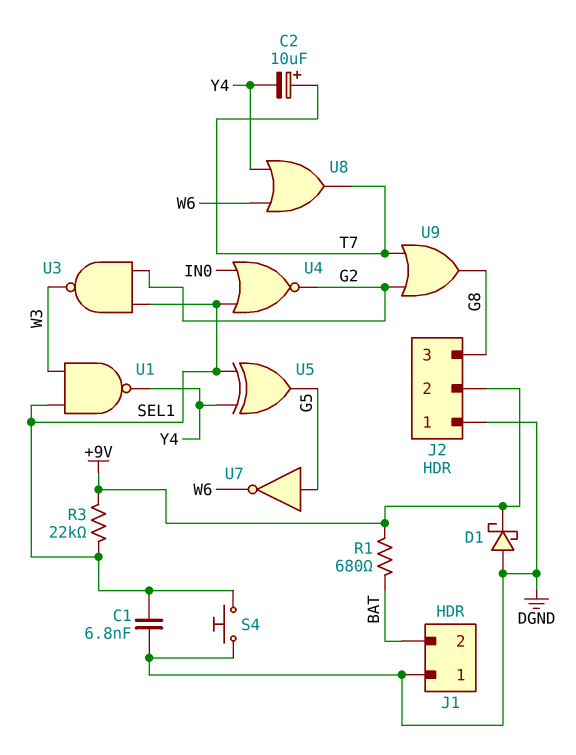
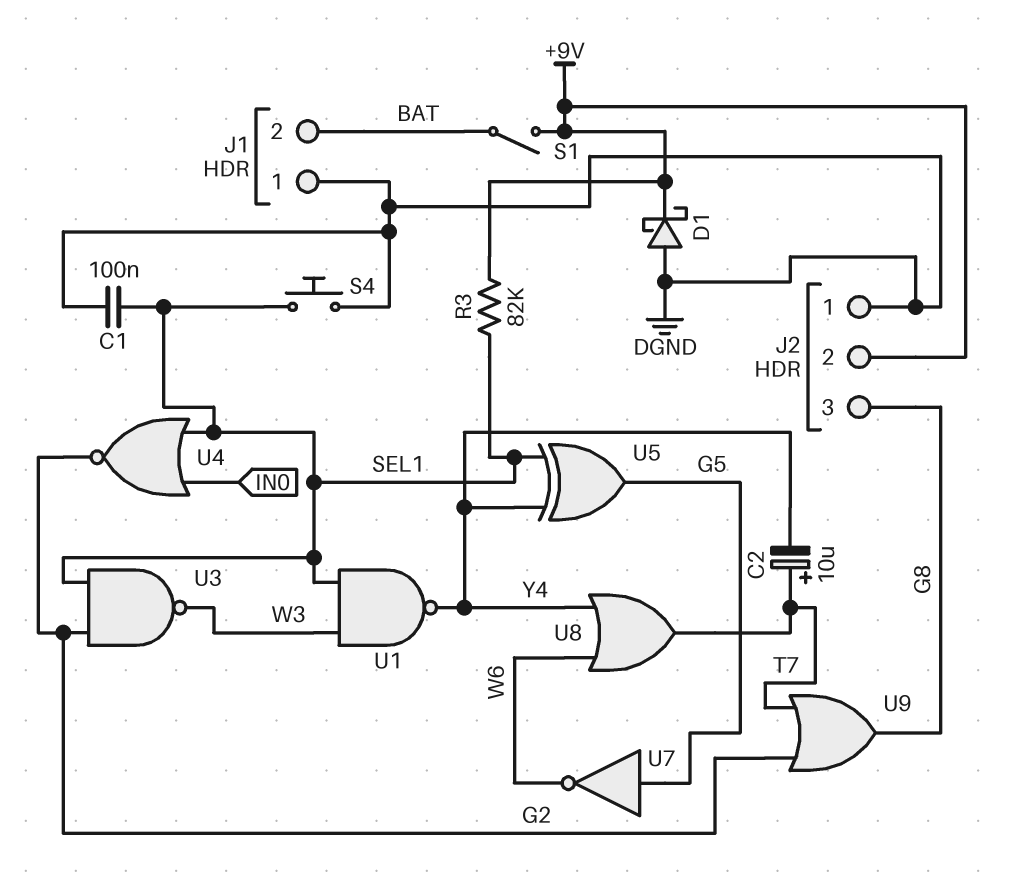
C1: 6.8nF (DGND, SEL1) -> 100nF (DGND, SEL1)
R1: 680 (+9V, BAT) -> none
R3: 22k (+9V, SEL1) -> 82k (+9V, SEL1)
S1: none -> switch (+9V, BAT)

